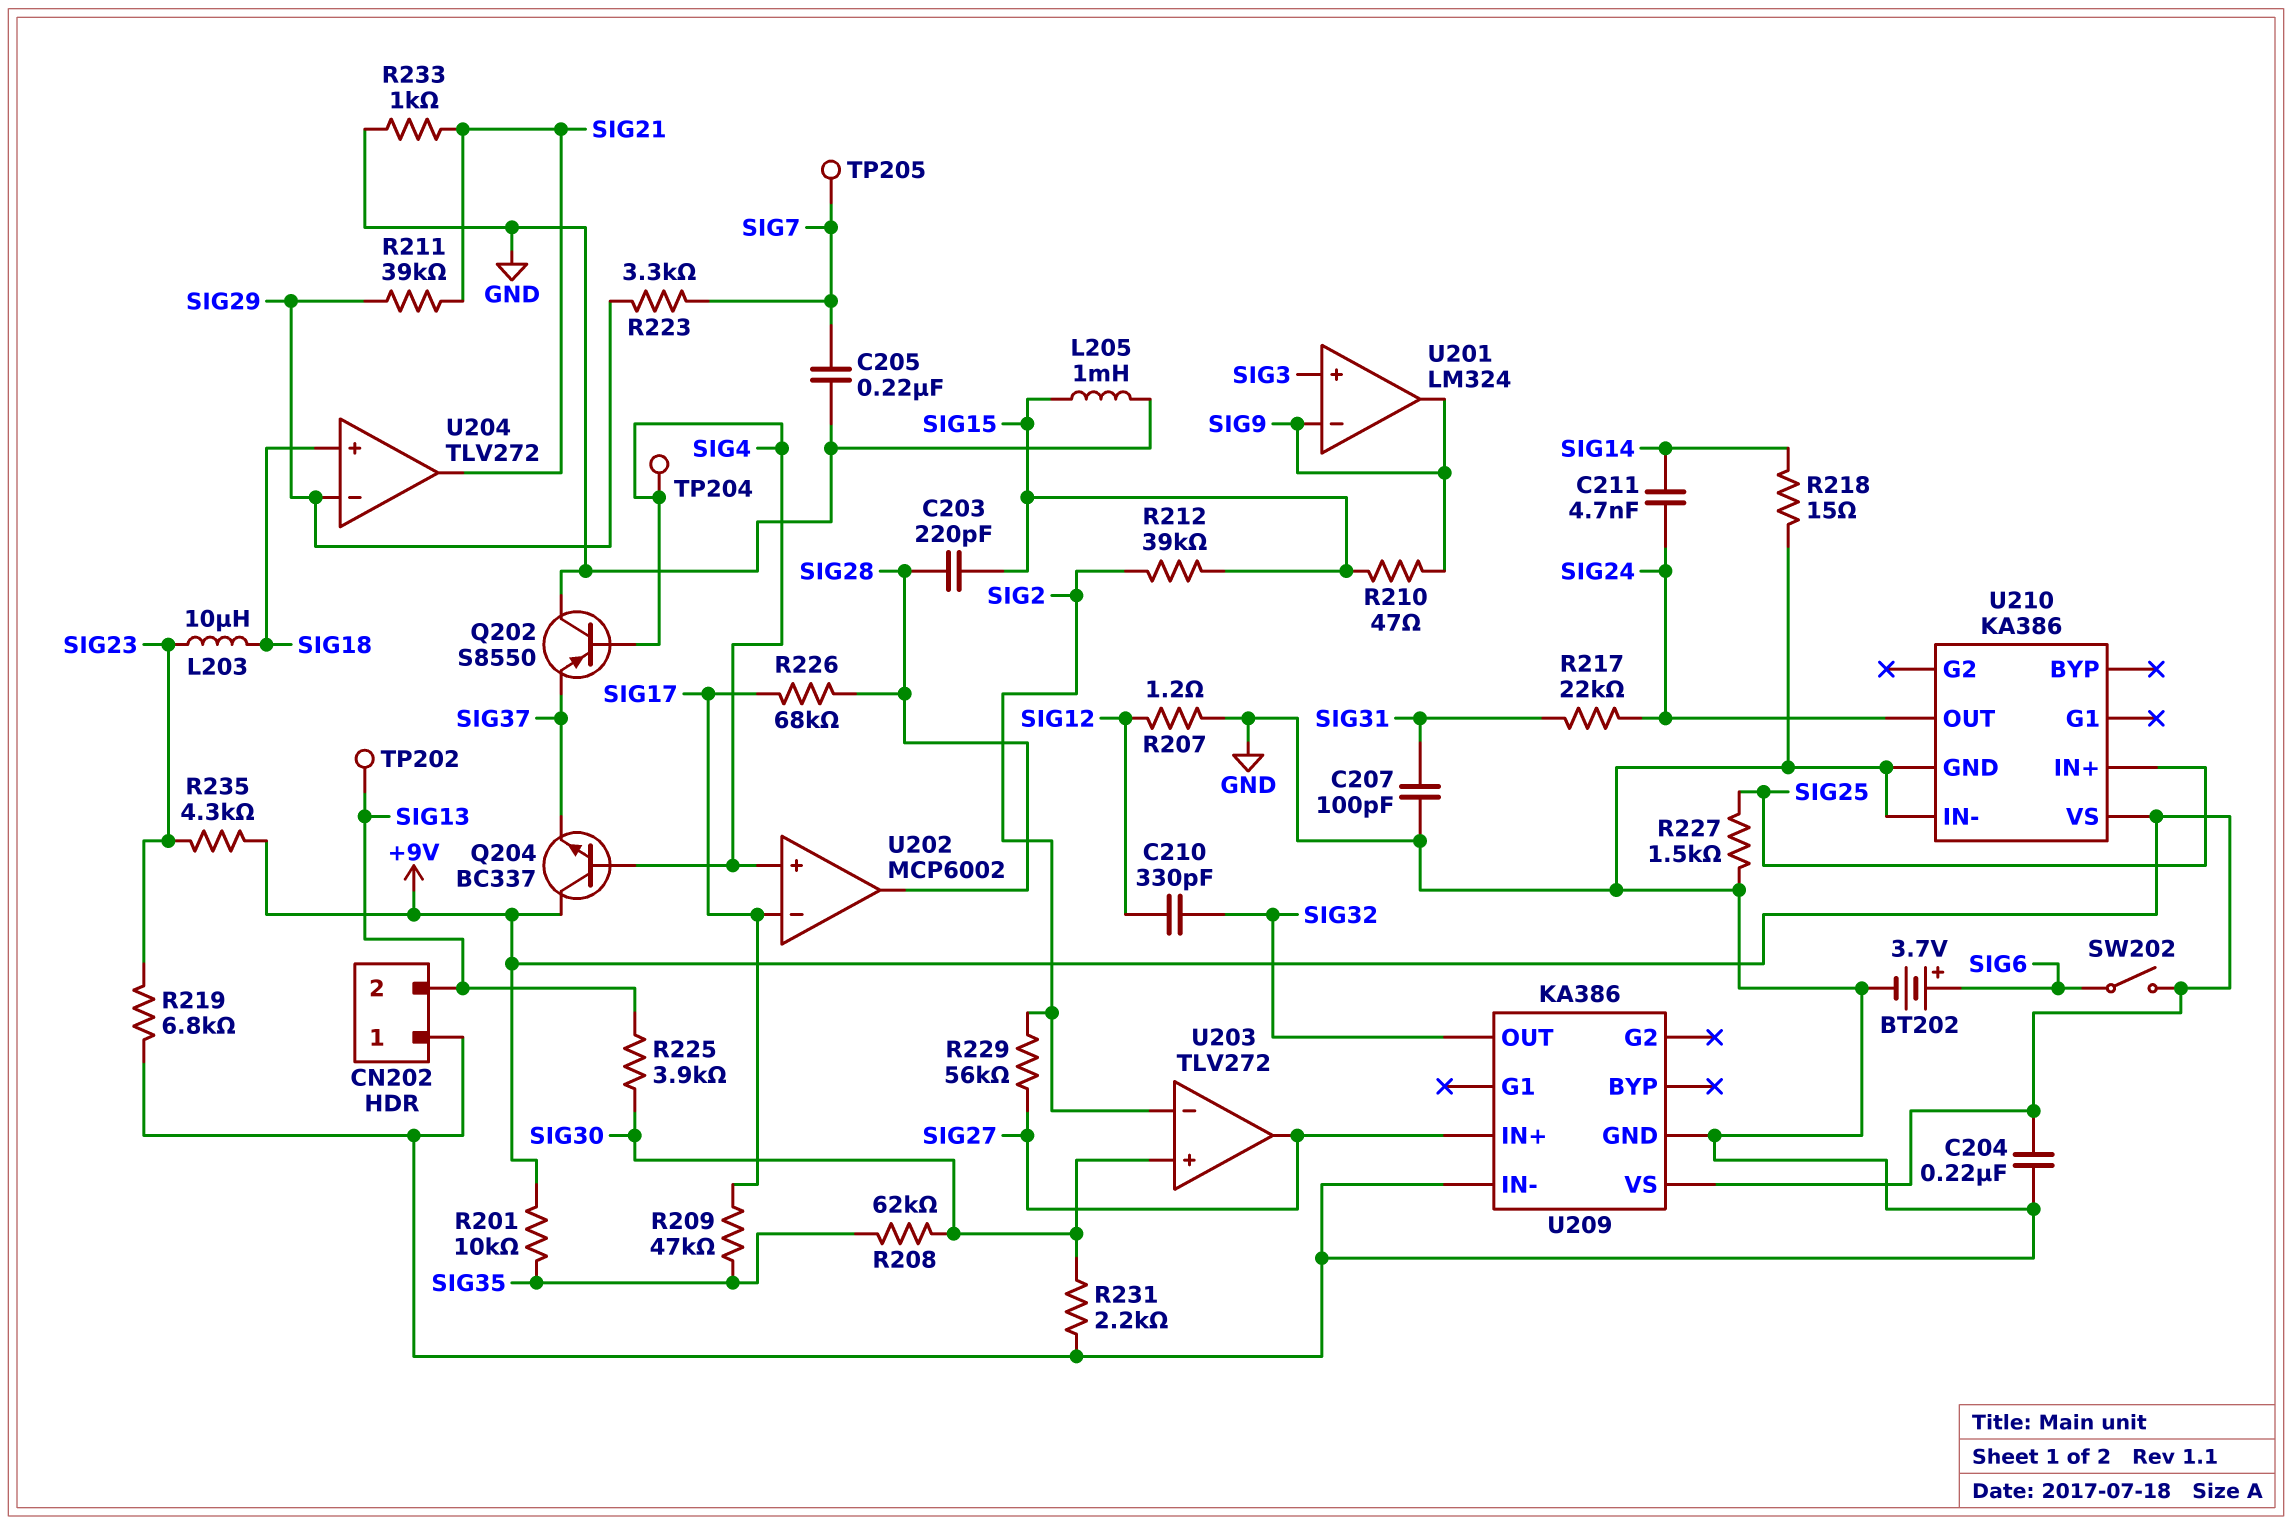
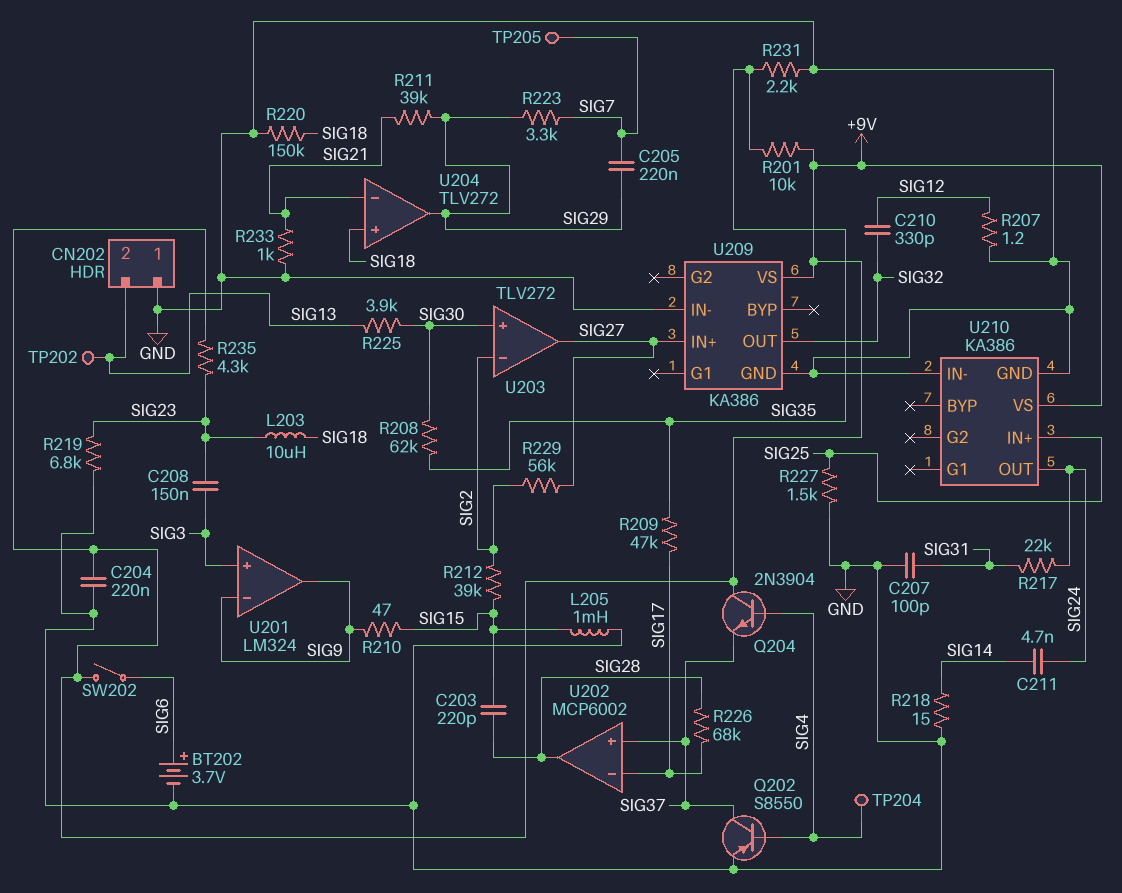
C205: 220nF (GND, SIG7) -> 220nF (SIG7, SIG29)
C208: none -> 150nF (SIG3, SIG23)
Q202: PNP S8550 (B SIG4, C GND, E SIG37) -> PNP S8550 (B SIG4, C SIG37, E GND)
Q204: NPN BC337 (B SIG4, C +9V, E SIG37) -> NPN 2N3904 (B SIG4, C +9V, E SIG37)
R220: none -> 150k (GND, SIG18)
R231: 2.2k (GND, SIG30) -> 2.2k (GND, SIG35)
U202 pin in+: SIG4 -> SIG37
U204 pin in-: SIG29 -> SIG21
U204 pin out: SIG21 -> SIG29

